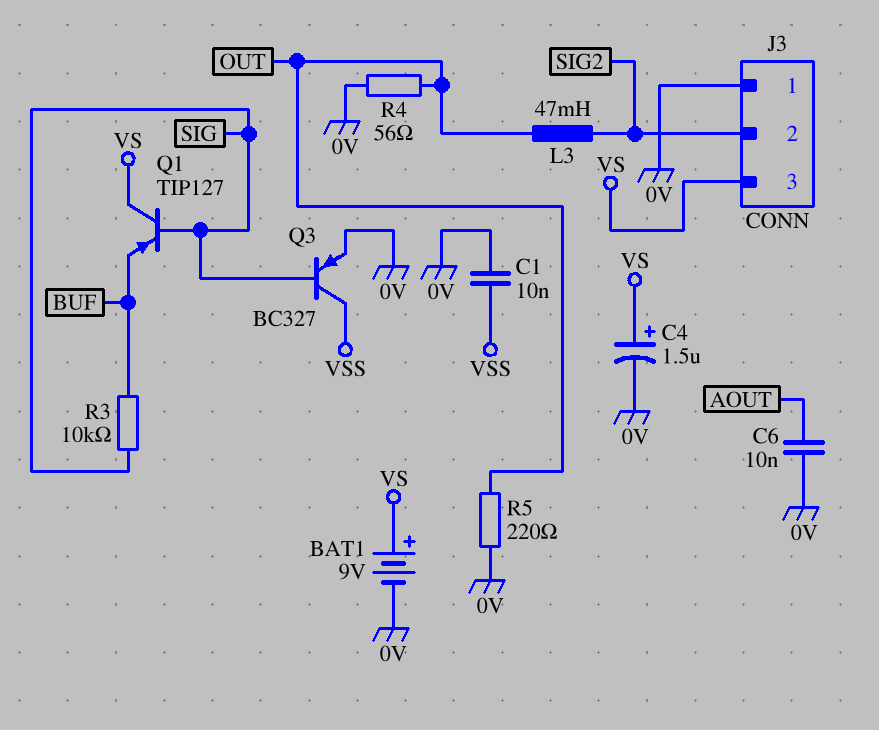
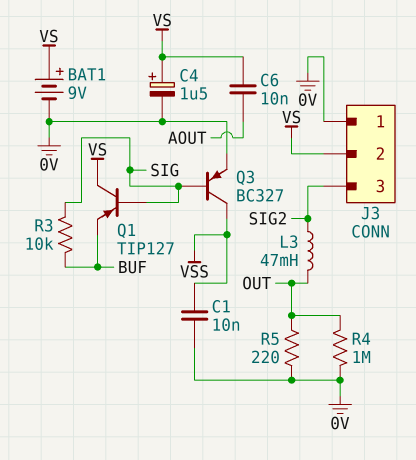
C6: 10nF (0V, AOUT) -> 10nF (AOUT, VS)
J3 pin 2: SIG2 -> VS
J3 pin 3: VS -> SIG2
R4: 56 (0V, OUT) -> 1M (0V, OUT)

